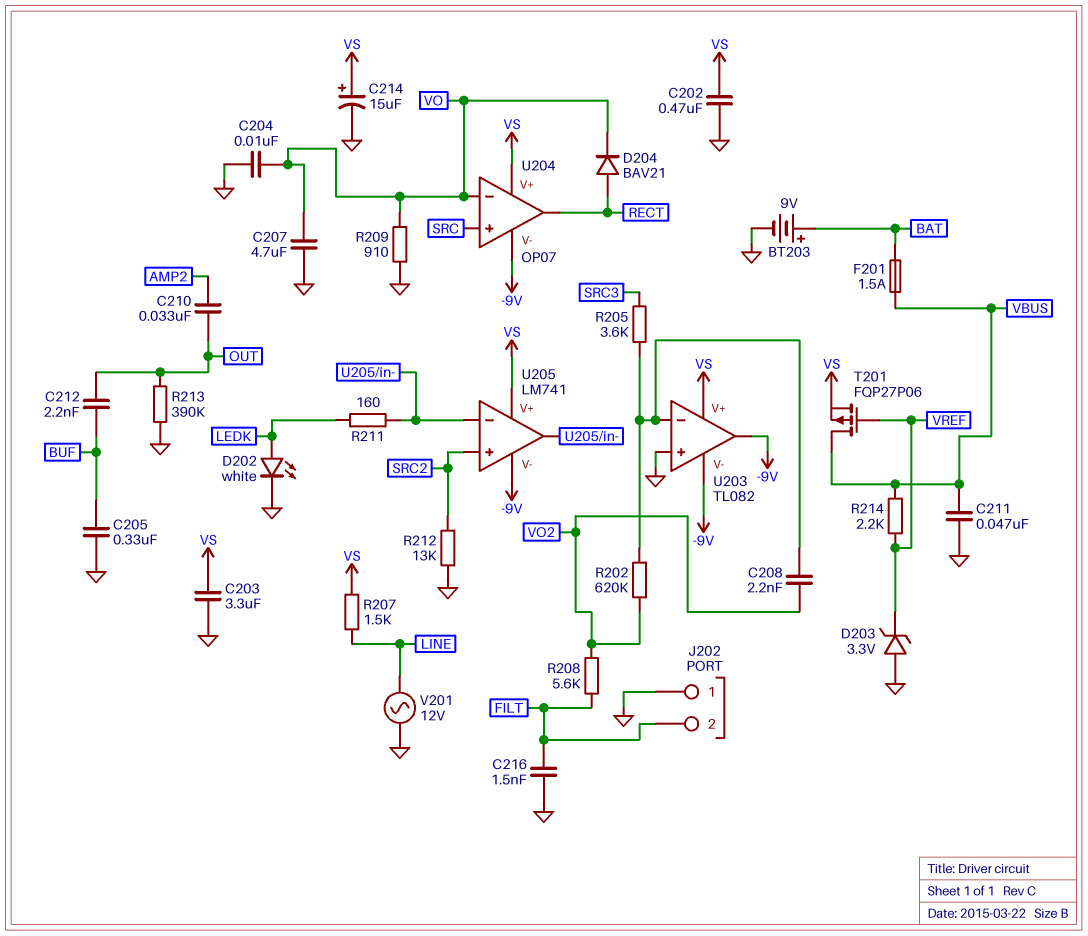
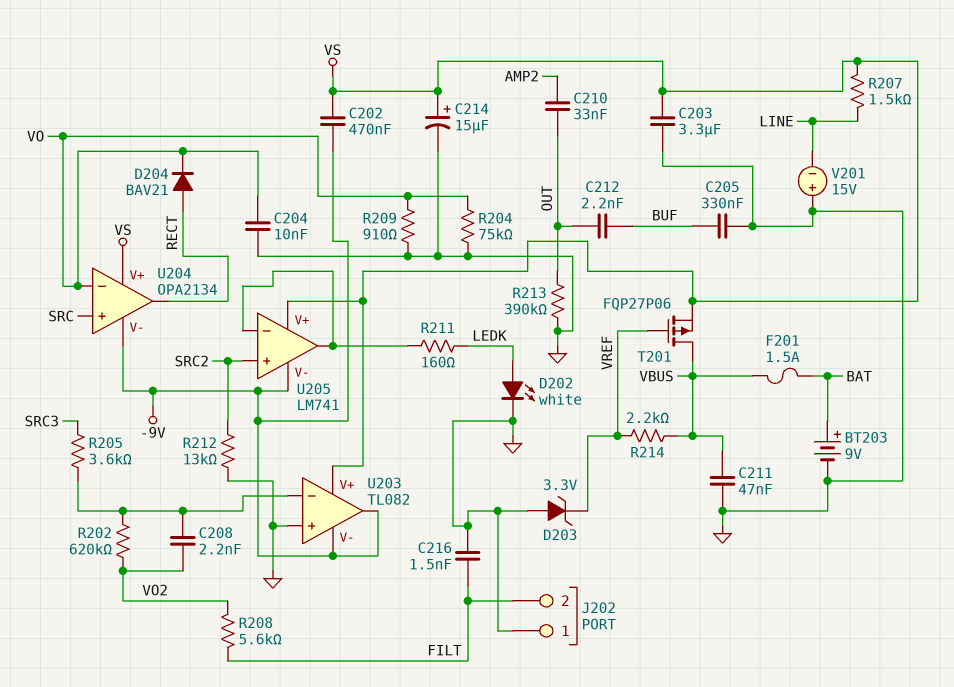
C202: 470nF (GND, VS) -> 470nF (-9V, VS)
C207: 4.7uF (GND, VO) -> none
R204: none -> 75k (GND, VO)
U204: OP07 -> OPA2134
V201: AC 12V (GND, LINE) -> 15V (plus GND, minus LINE)

